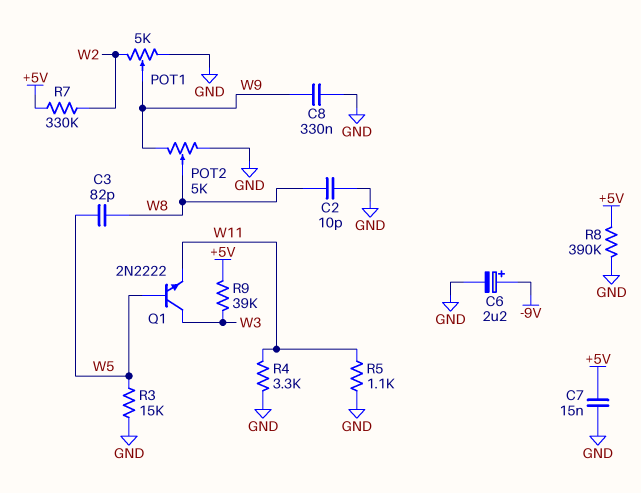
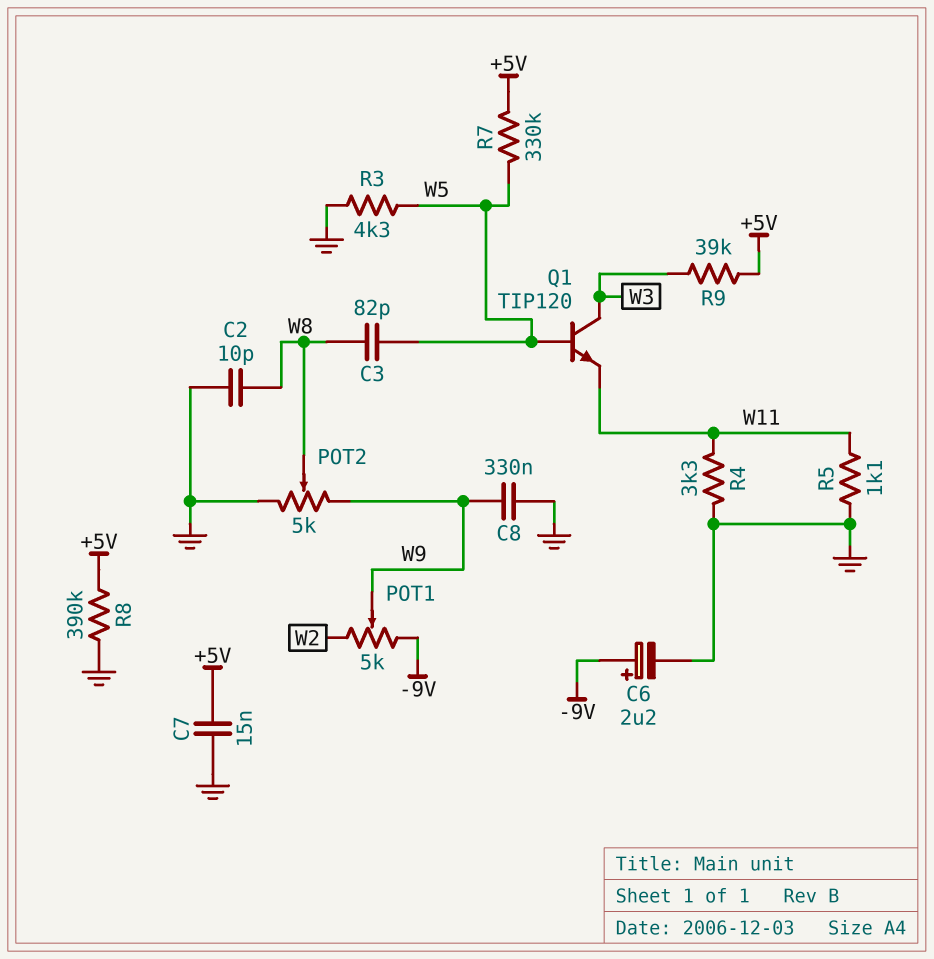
POT1: 5k (GND, W2, wiper W9) -> 5k (-9V, W2, wiper W9)
Q1: NPN 2N2222 (B W5, C W3, E W11) -> NPN TIP120 (B W5, C W3, E W11)
R3: 15k (GND, W5) -> 4.3k (GND, W5)
R7: 330k (+5V, W2) -> 330k (+5V, W5)

